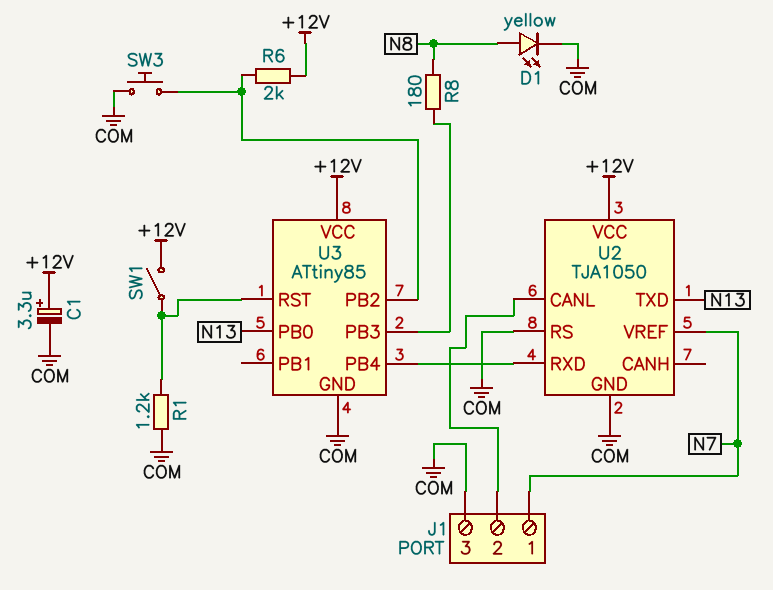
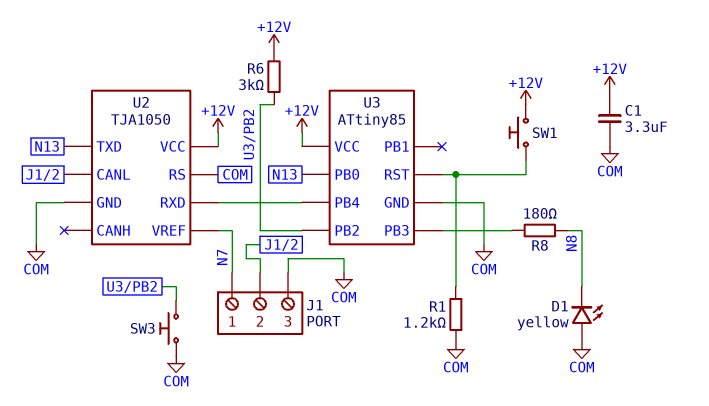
C1: 3.3uF (plus +12V, minus COM) -> 3.3uF (+12V, COM)
D1: LED yellow (A N8, K COM) -> LED yellow (A COM, K N8)
R6: 2k (+12V, U3/PB2) -> 3k (+12V, U3/PB2)
SW1: switch (+12V, U3/RST) -> button (+12V, U3/RST)

